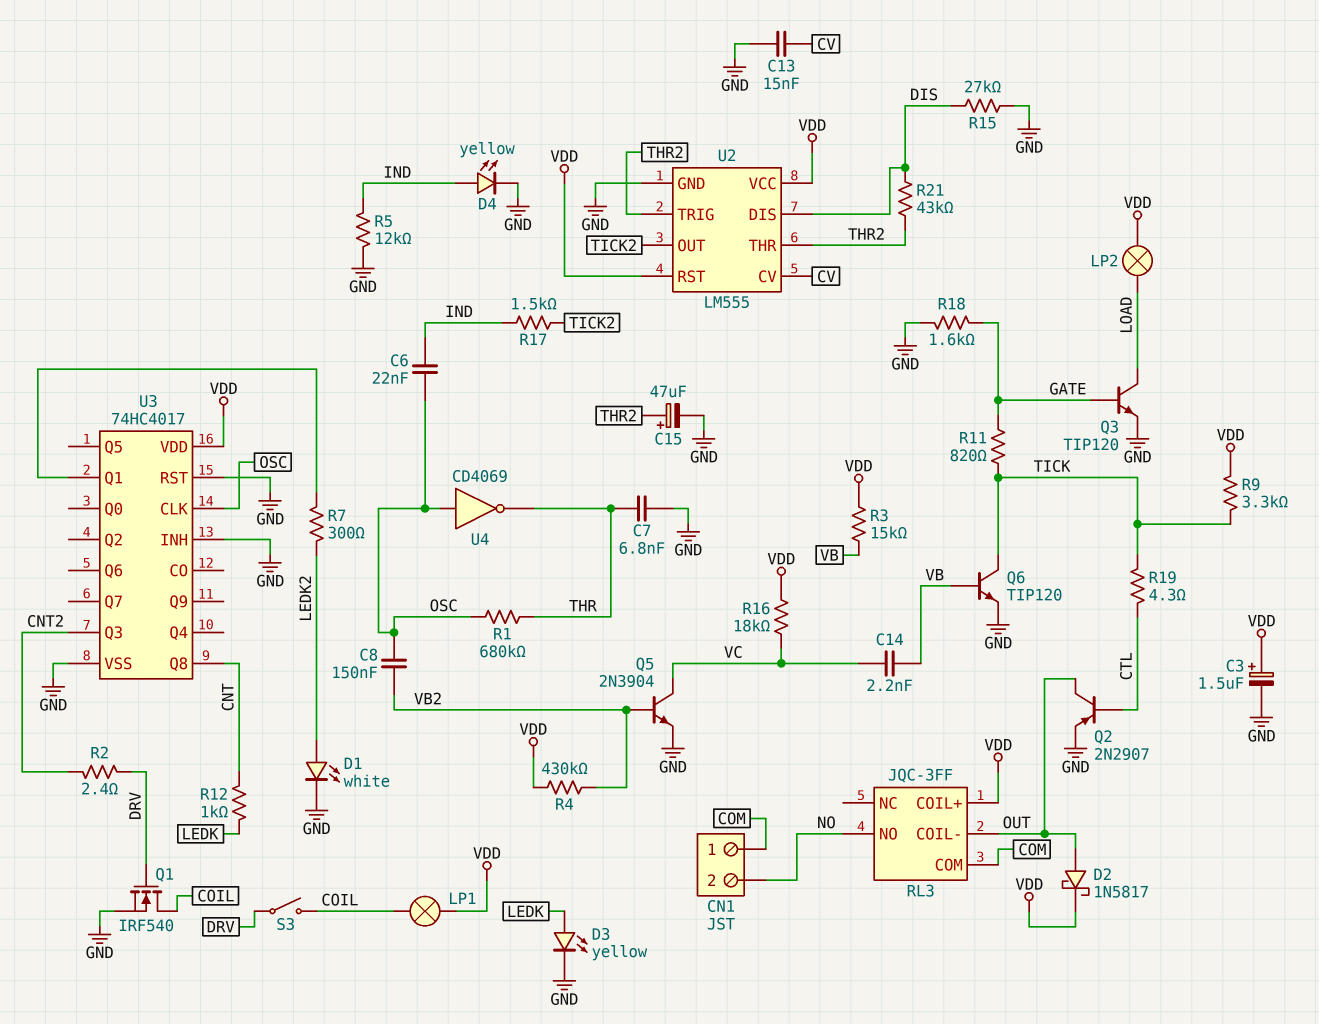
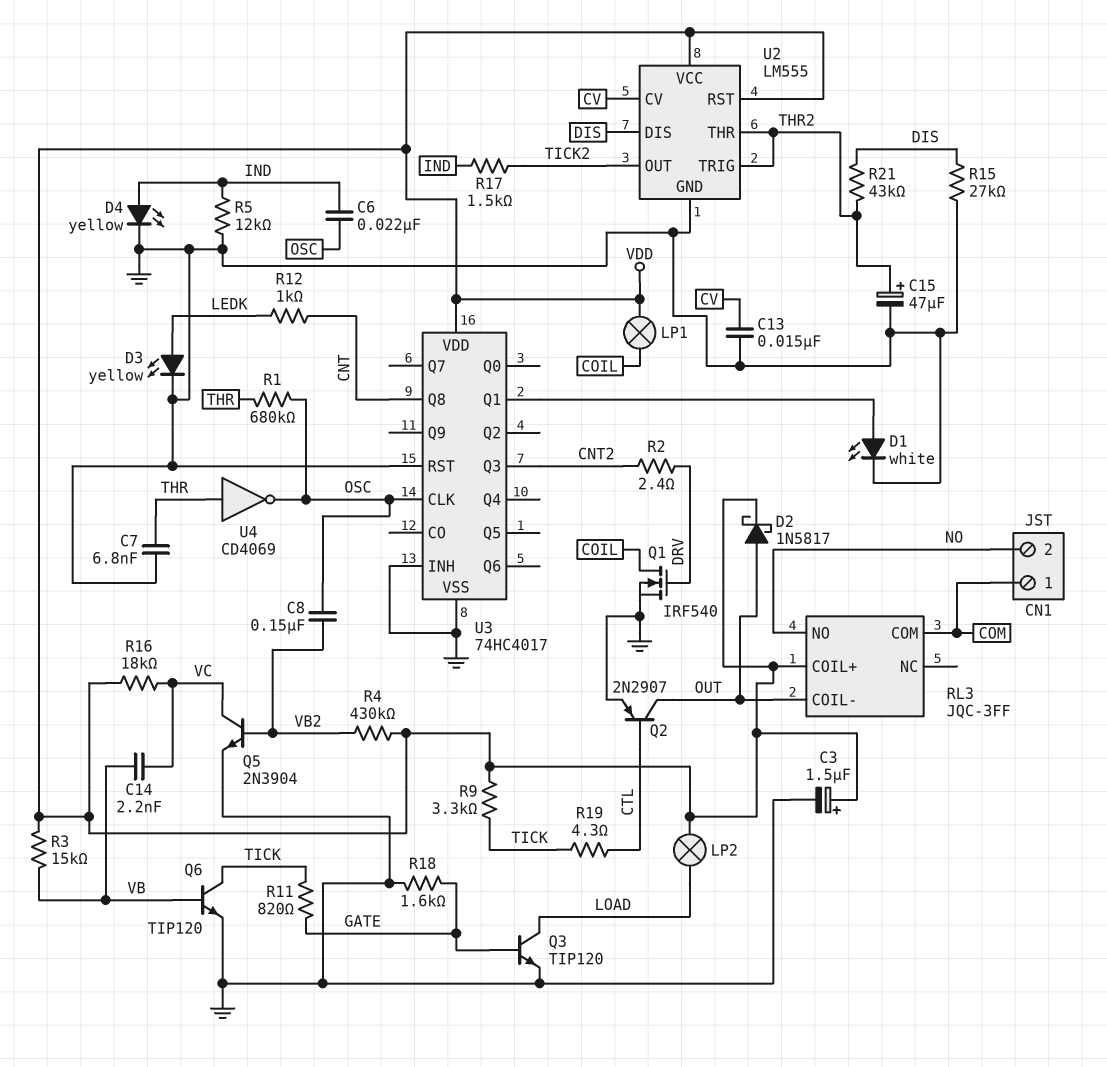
D1: LED white (A LEDK2, K GND) -> LED white (A U3/Q1, K GND)
R7: 300 (LEDK2, U3/Q1) -> none
S3: switch (COIL, DRV) -> none
U4: NOT CD4069 (in OSC, out THR) -> NOT CD4069 (in THR, out OSC)

